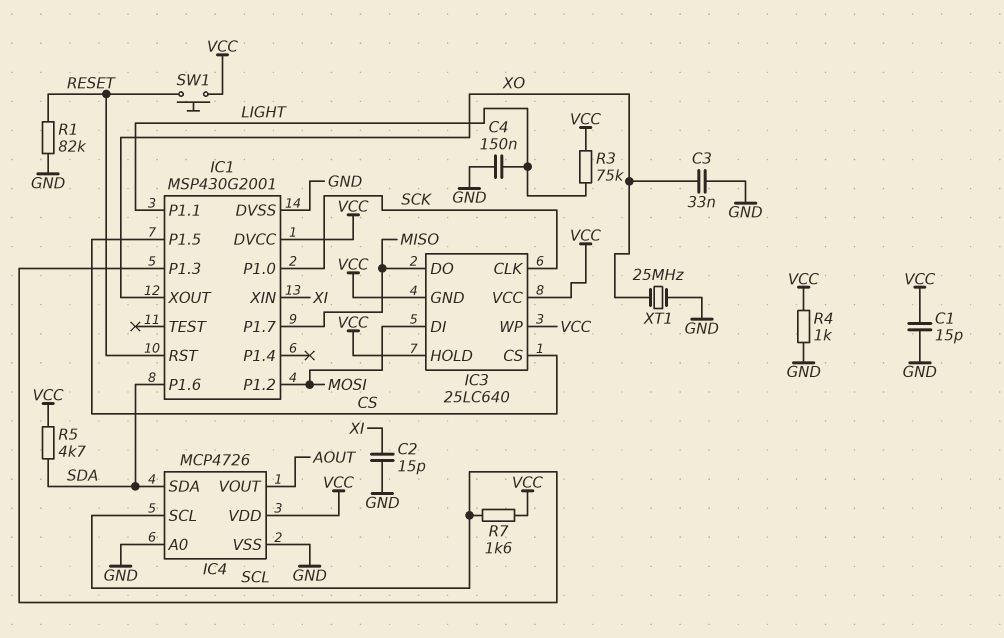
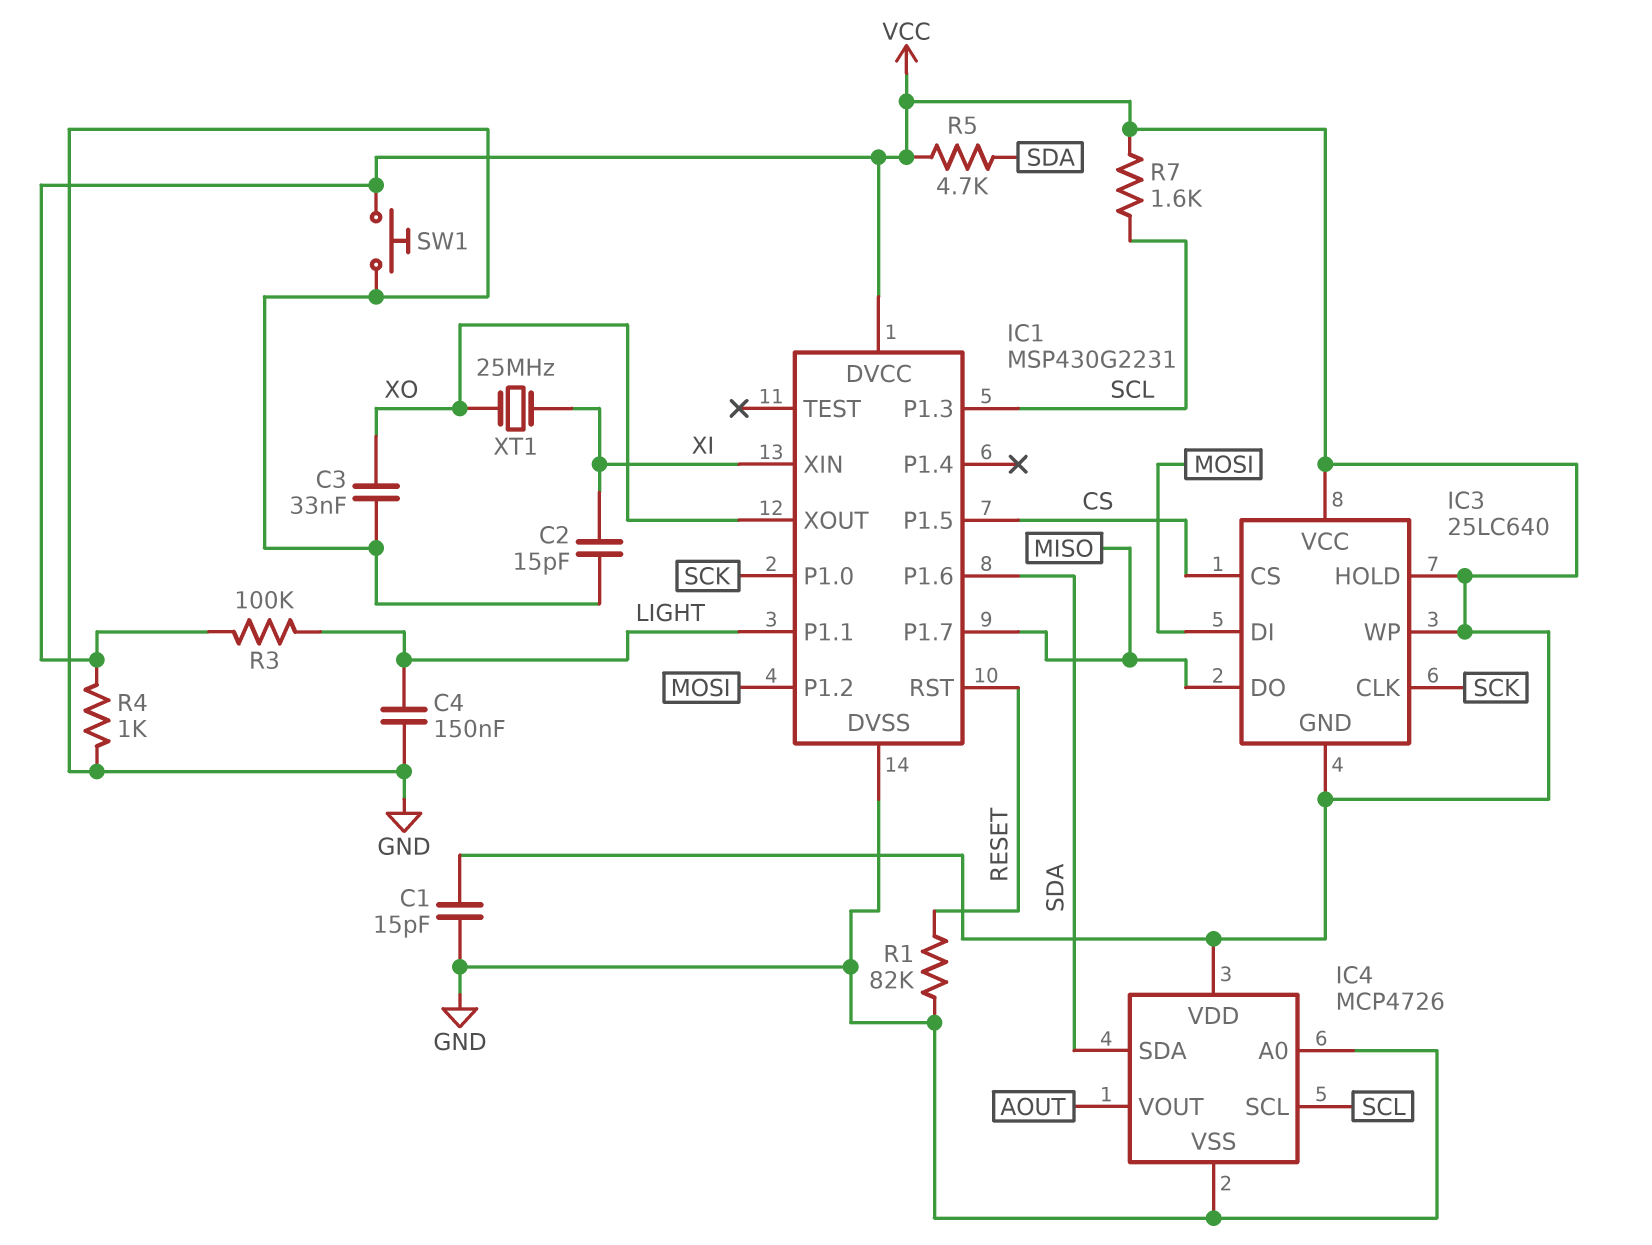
IC1: MSP430G2001 -> MSP430G2231
R3: 75k (LIGHT, VCC) -> 100k (LIGHT, VCC)
SW1: button (RESET, VCC) -> button (GND, VCC)
XT1: 25MHz (GND, XO) -> 25MHz (XI, XO)

